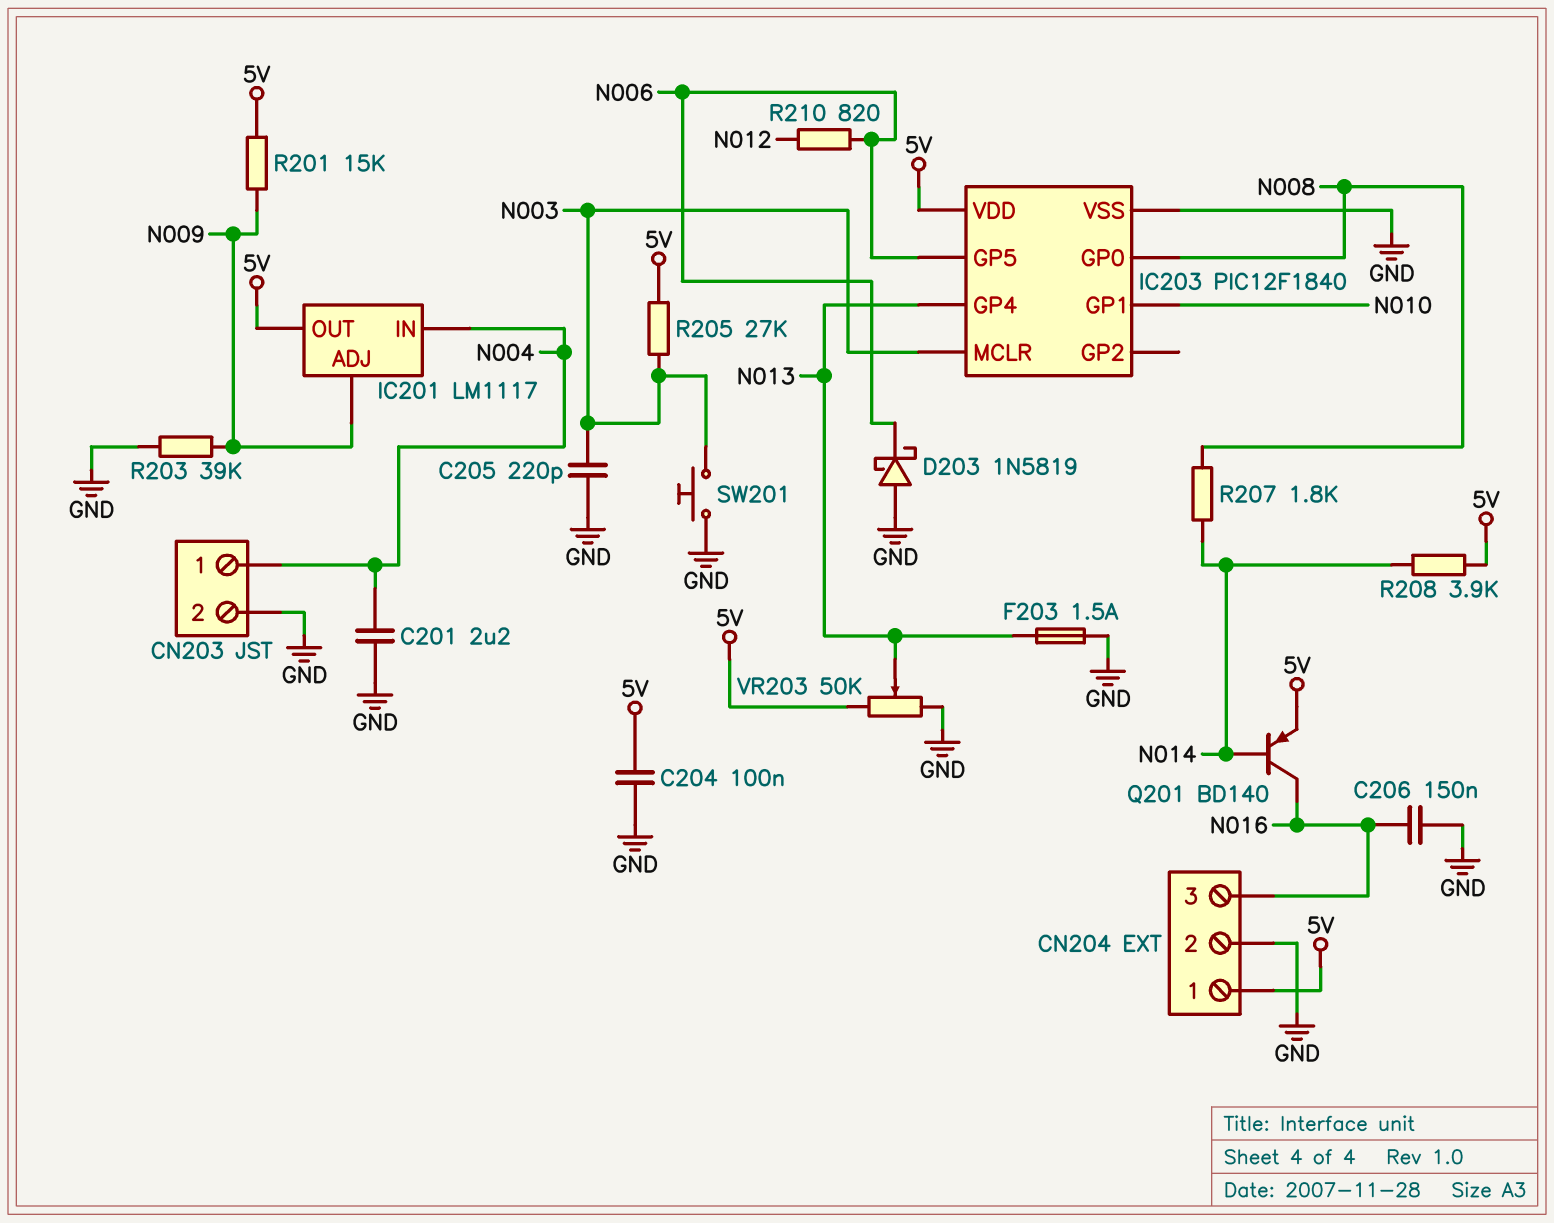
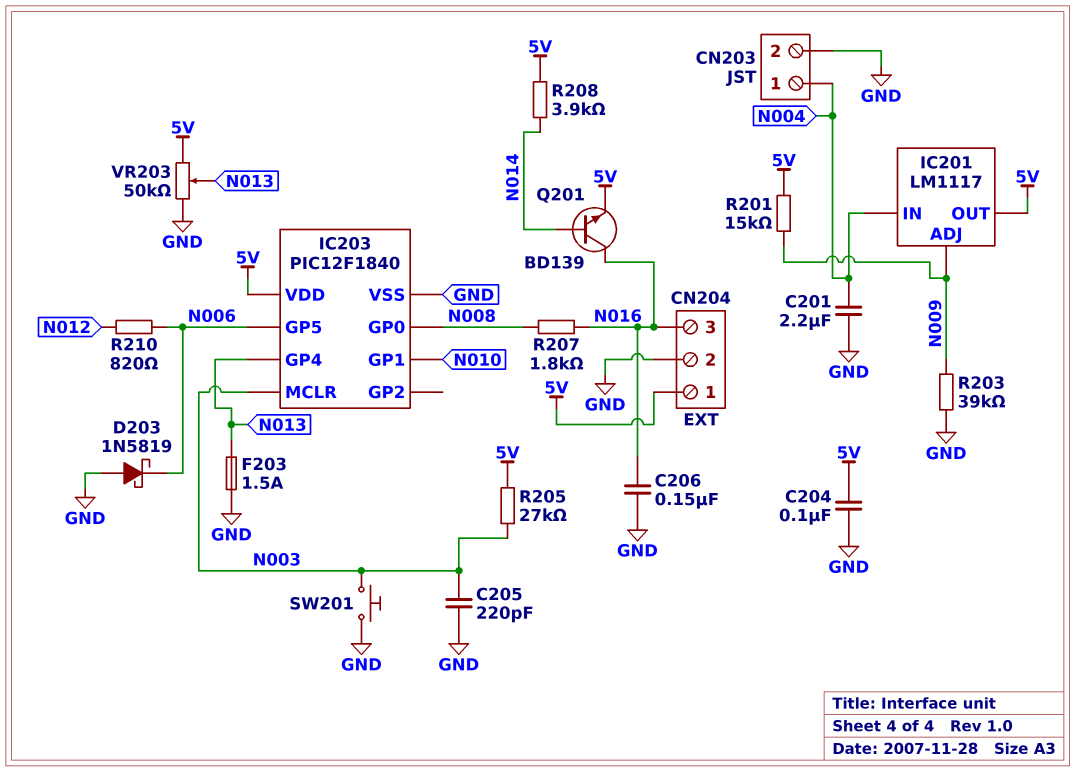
Q201: PNP BD140 (B N014, C N016, E 5V) -> NPN BD139 (B N014, C N016, E 5V)
R207: 1.8k (N008, N014) -> 1.8k (N008, N016)

